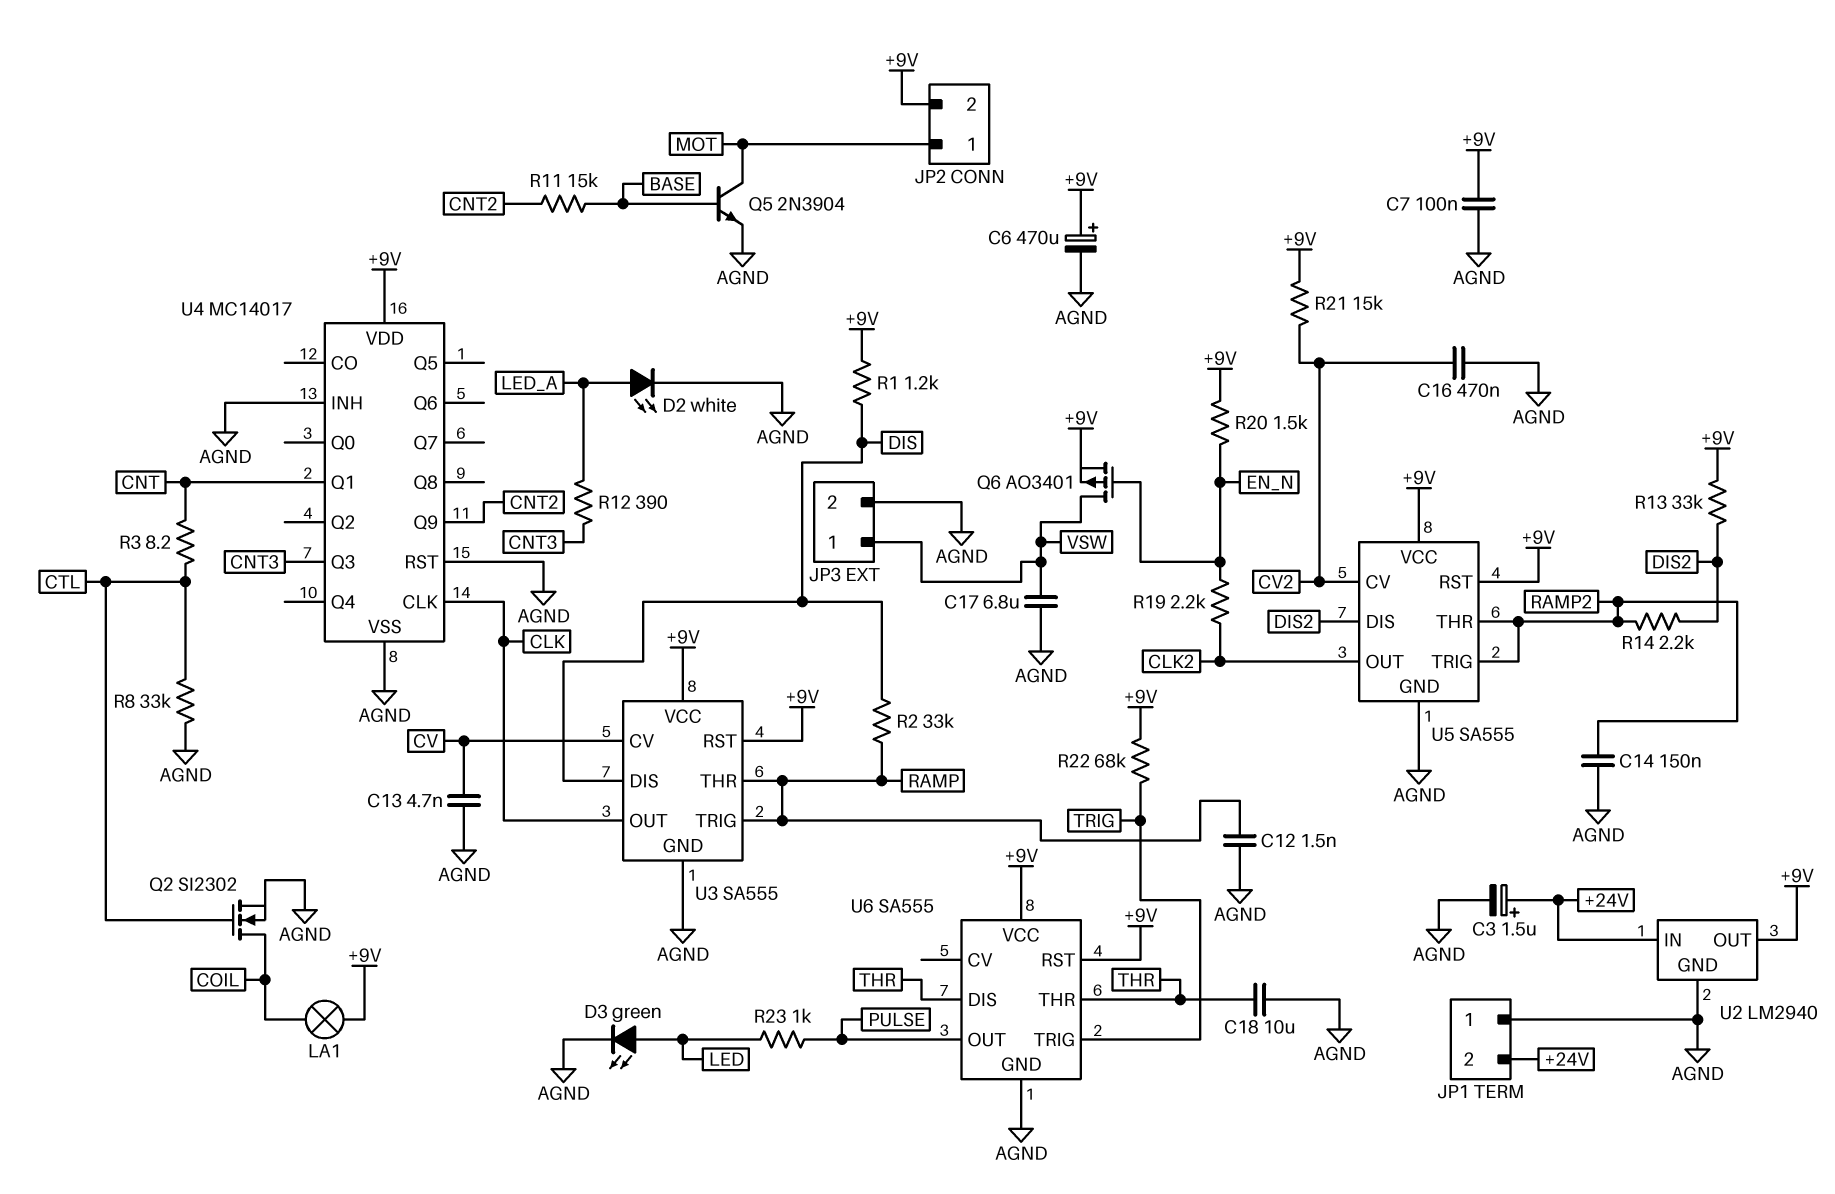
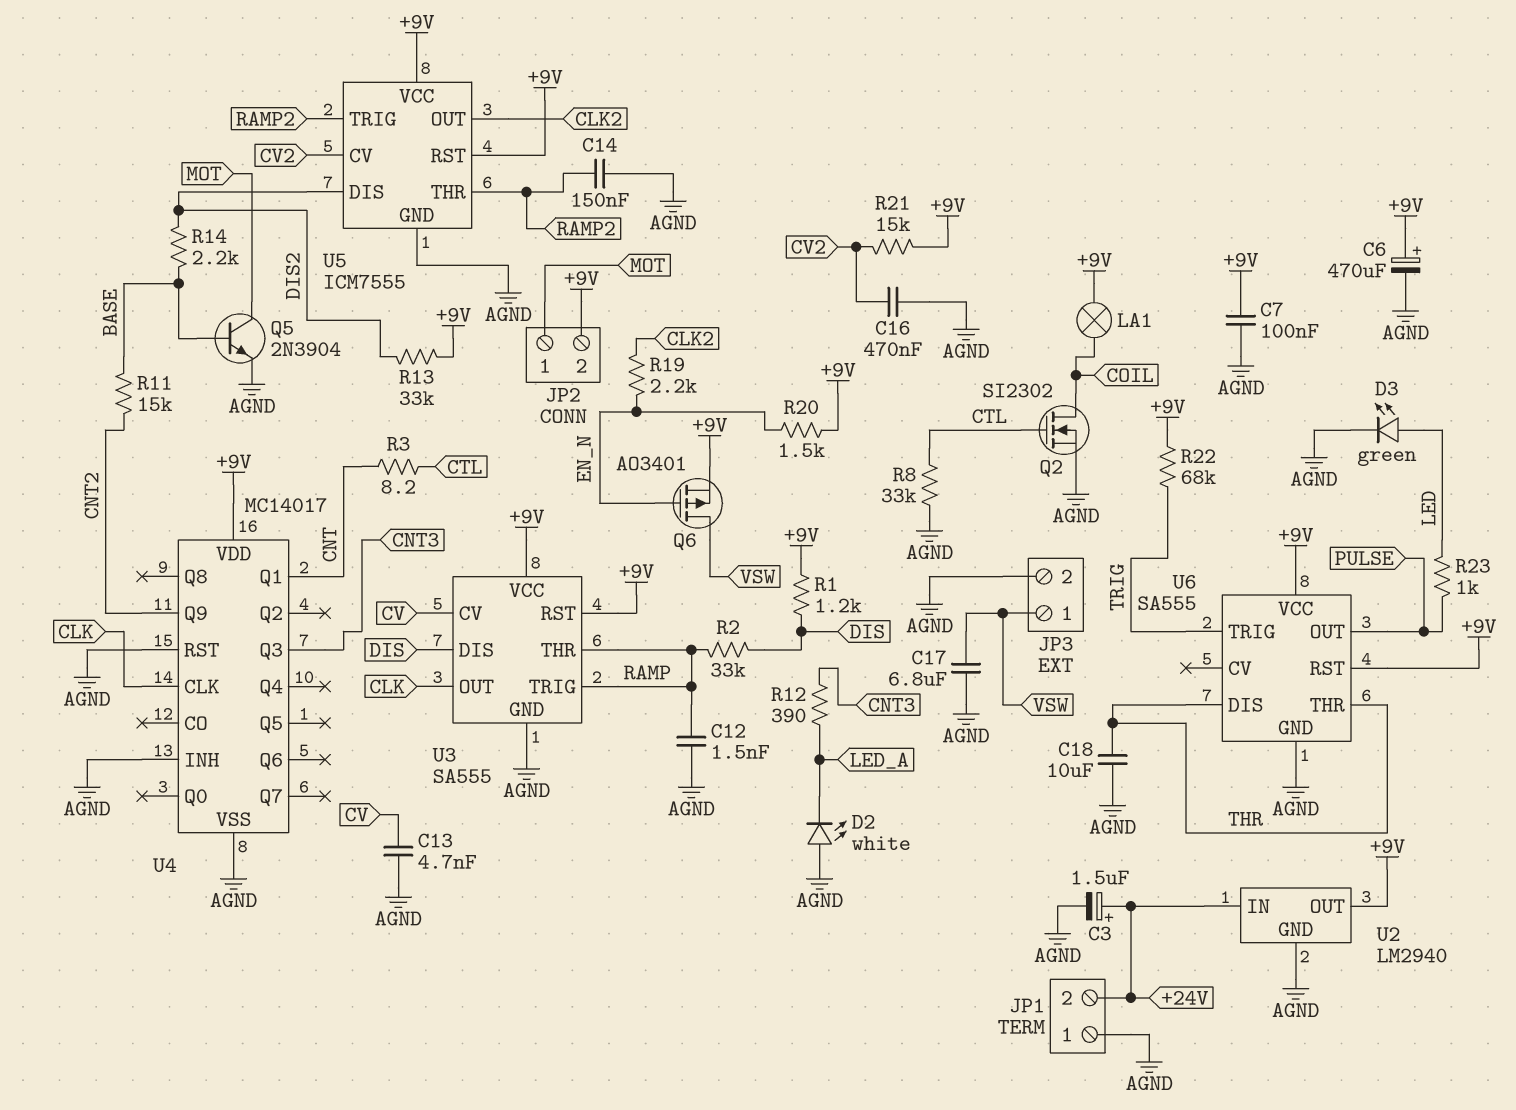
D2: LED white (A LED_A, K AGND) -> LED white (A AGND, K LED_A)
R14: 2.2k (DIS2, RAMP2) -> 2.2k (BASE, DIS2)
U5: SA555 -> ICM7555

